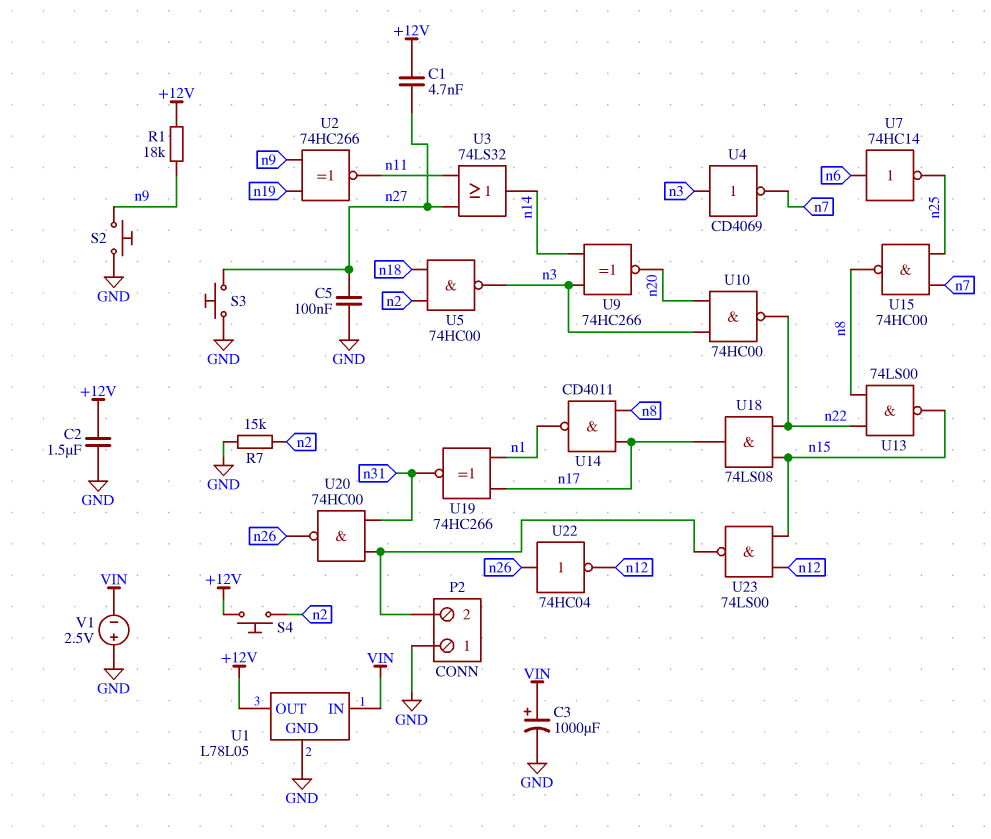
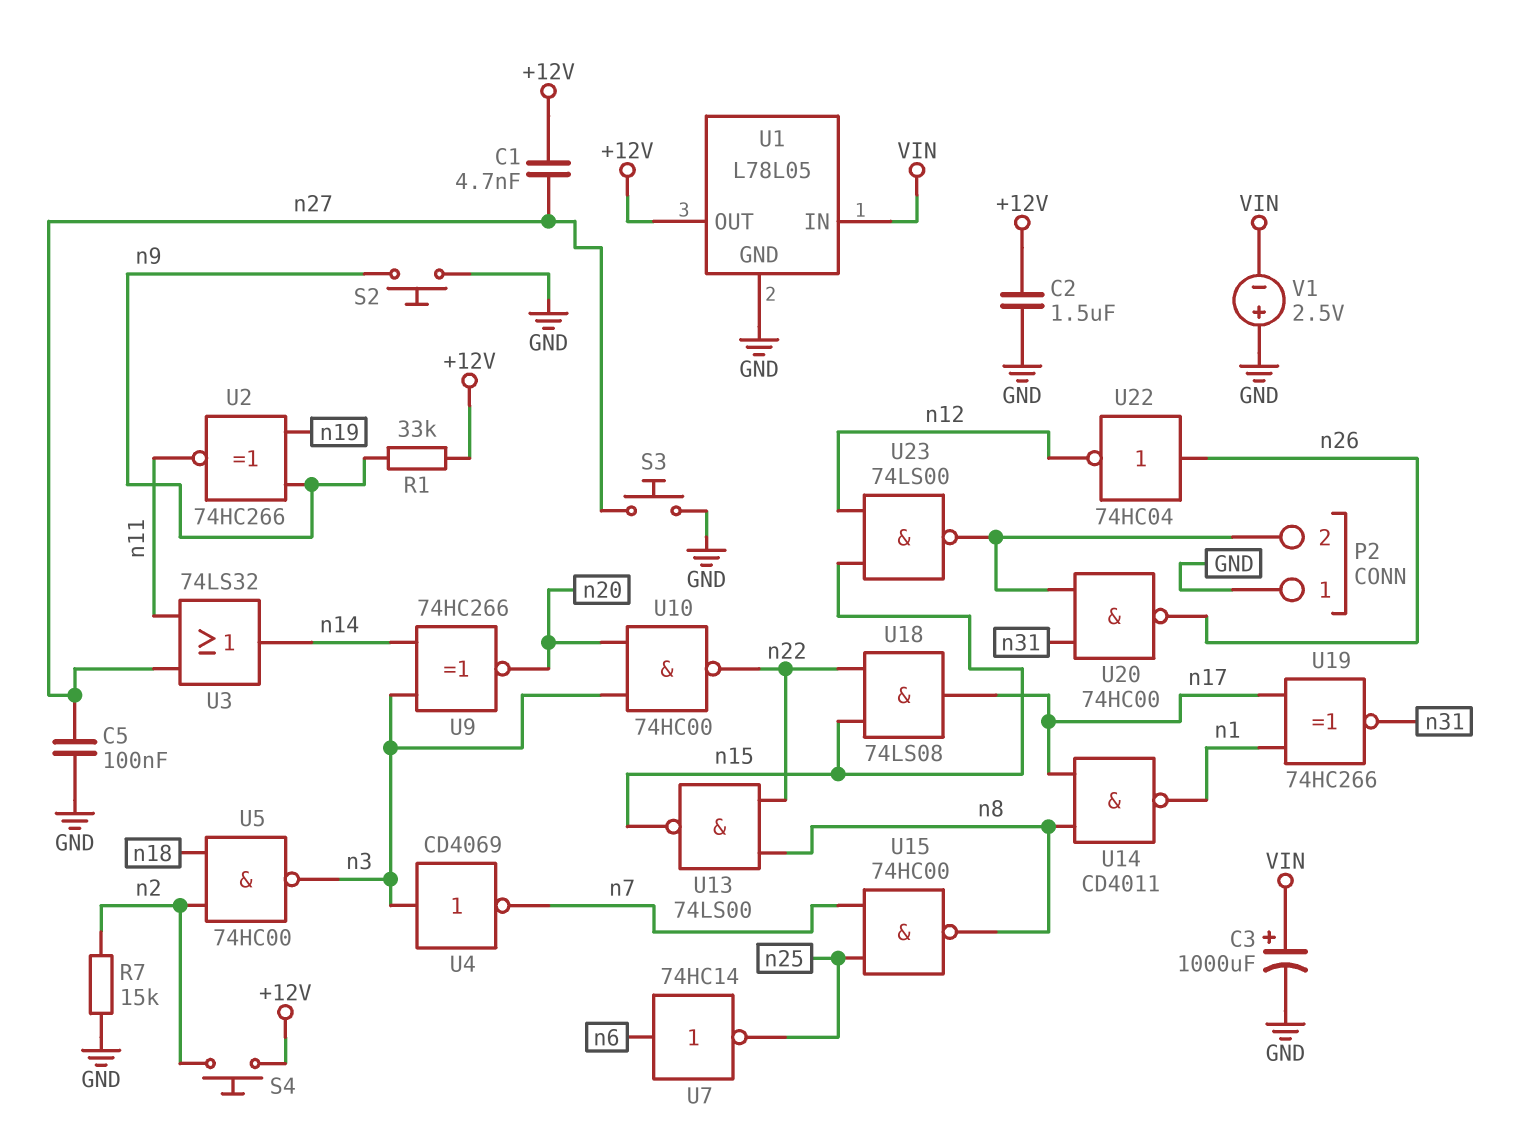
R1: 18k (+12V, n9) -> 33k (+12V, n9)

